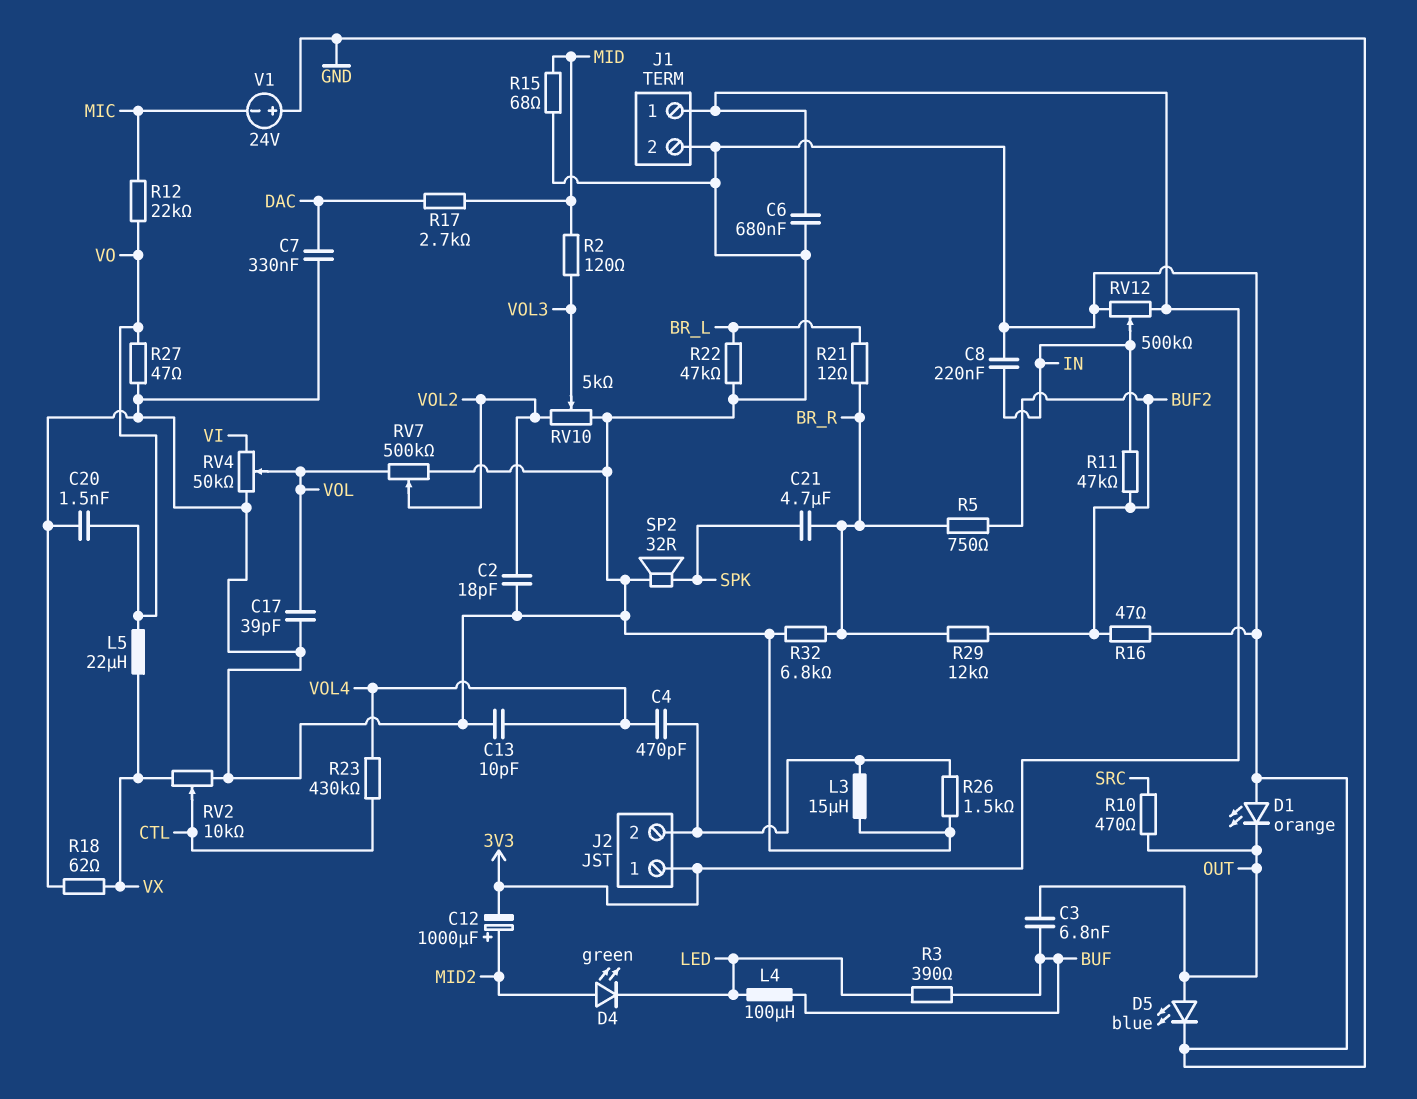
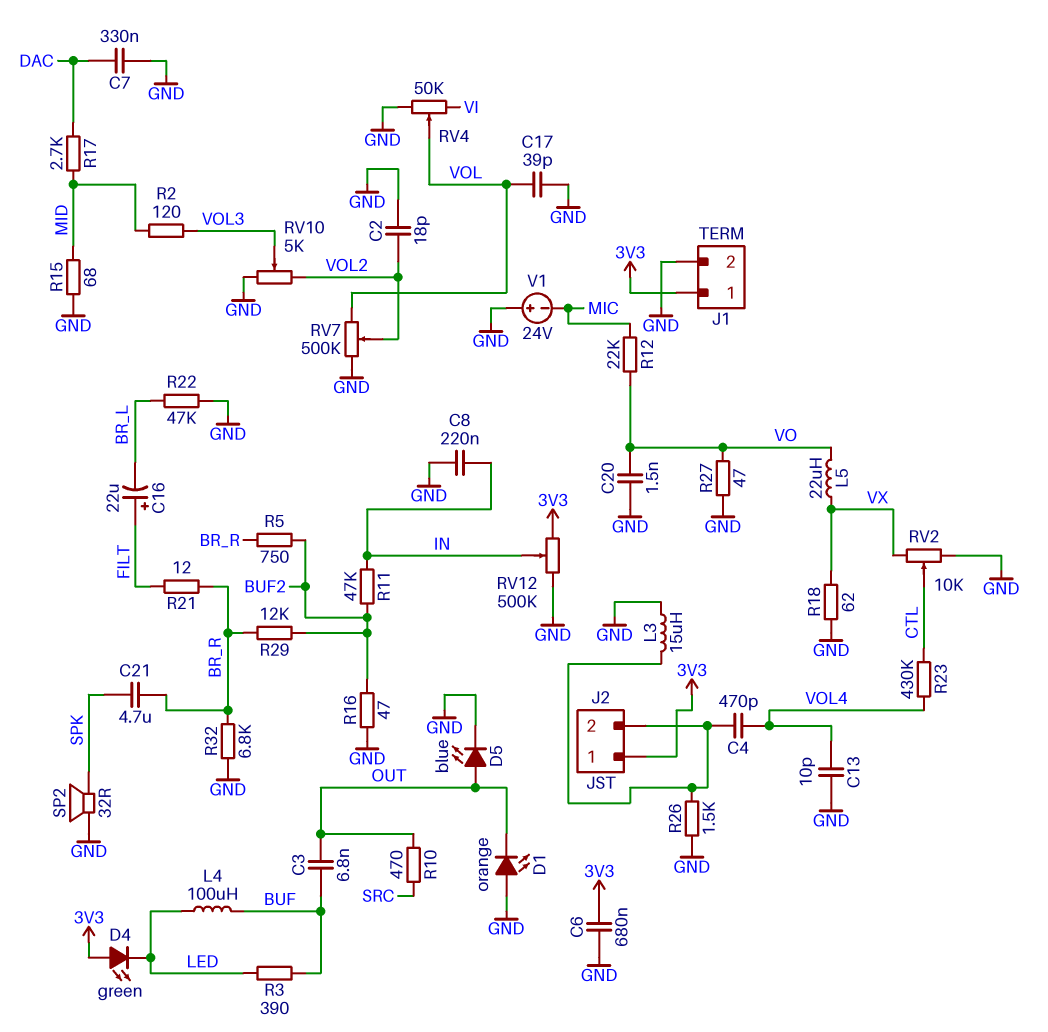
C12: 1000uF (plus MID2, minus 3V3) -> none
C16: none -> 22uF (plus FILT, minus BR_L)
D4: LED green (A MID2, K LED) -> LED green (A 3V3, K LED)
R21: 12 (BR_L, BR_R) -> 12 (BR_R, FILT)

